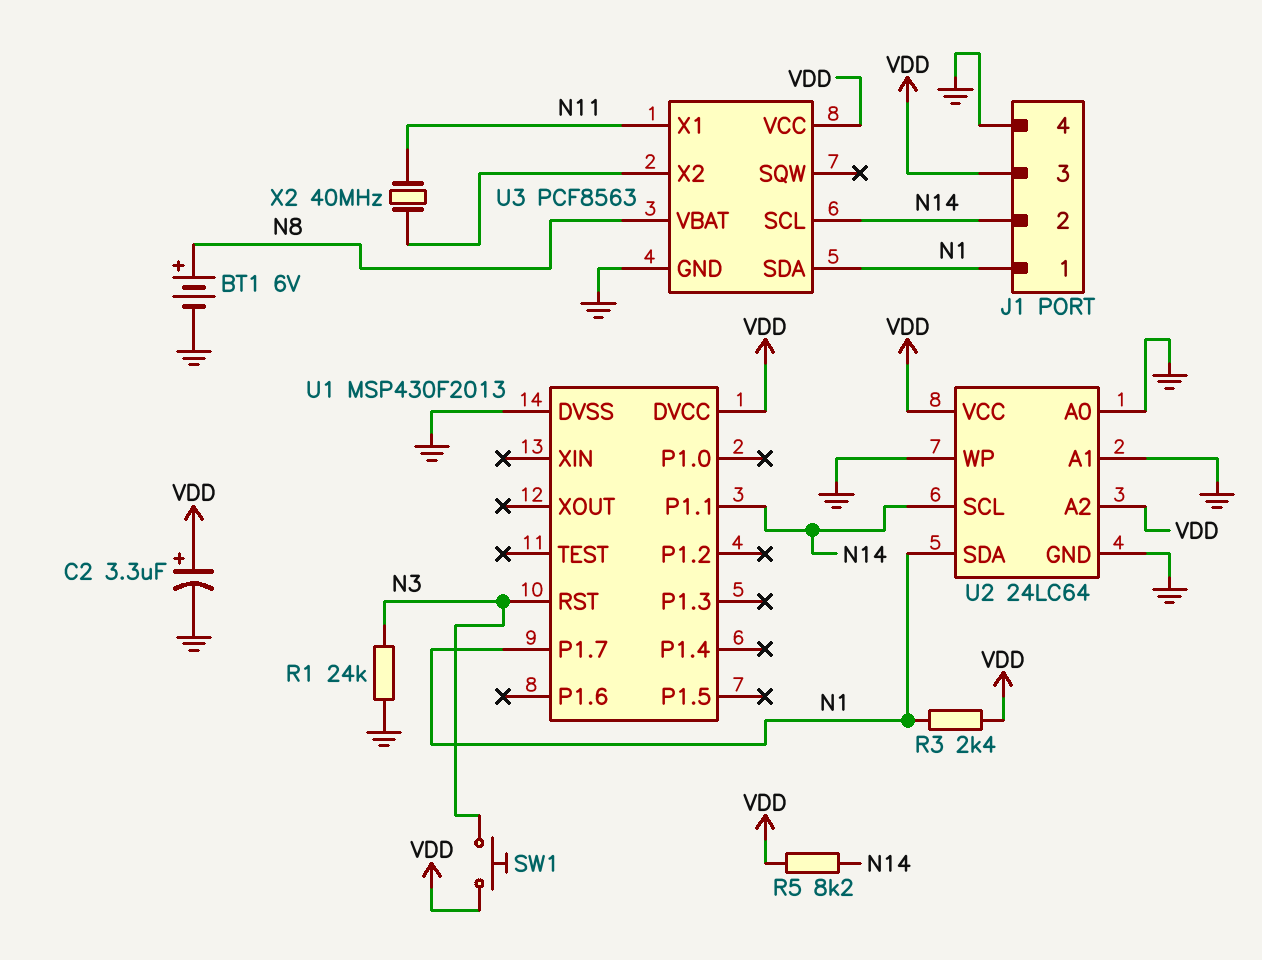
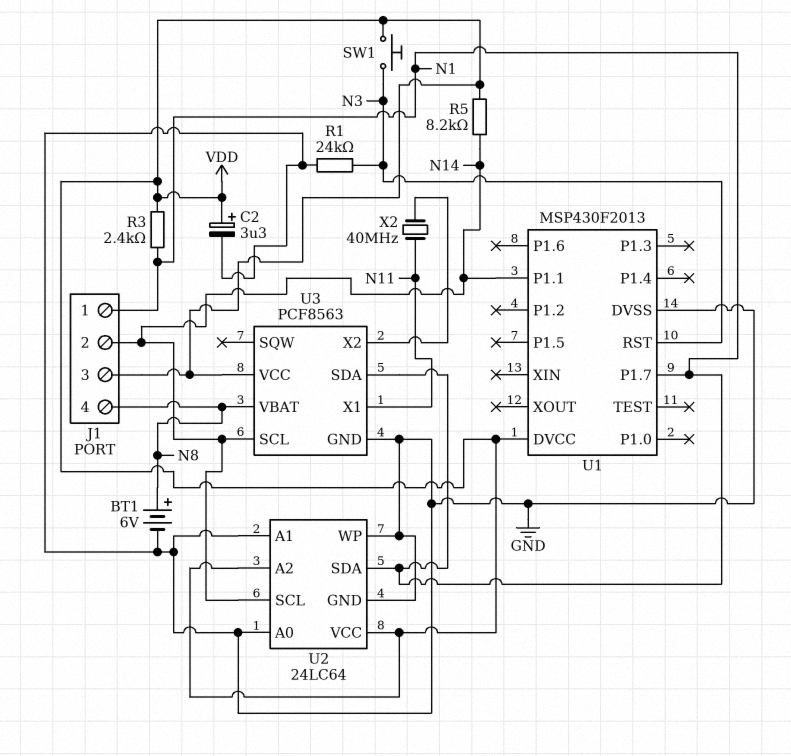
J1 pin 4: GND -> N8

